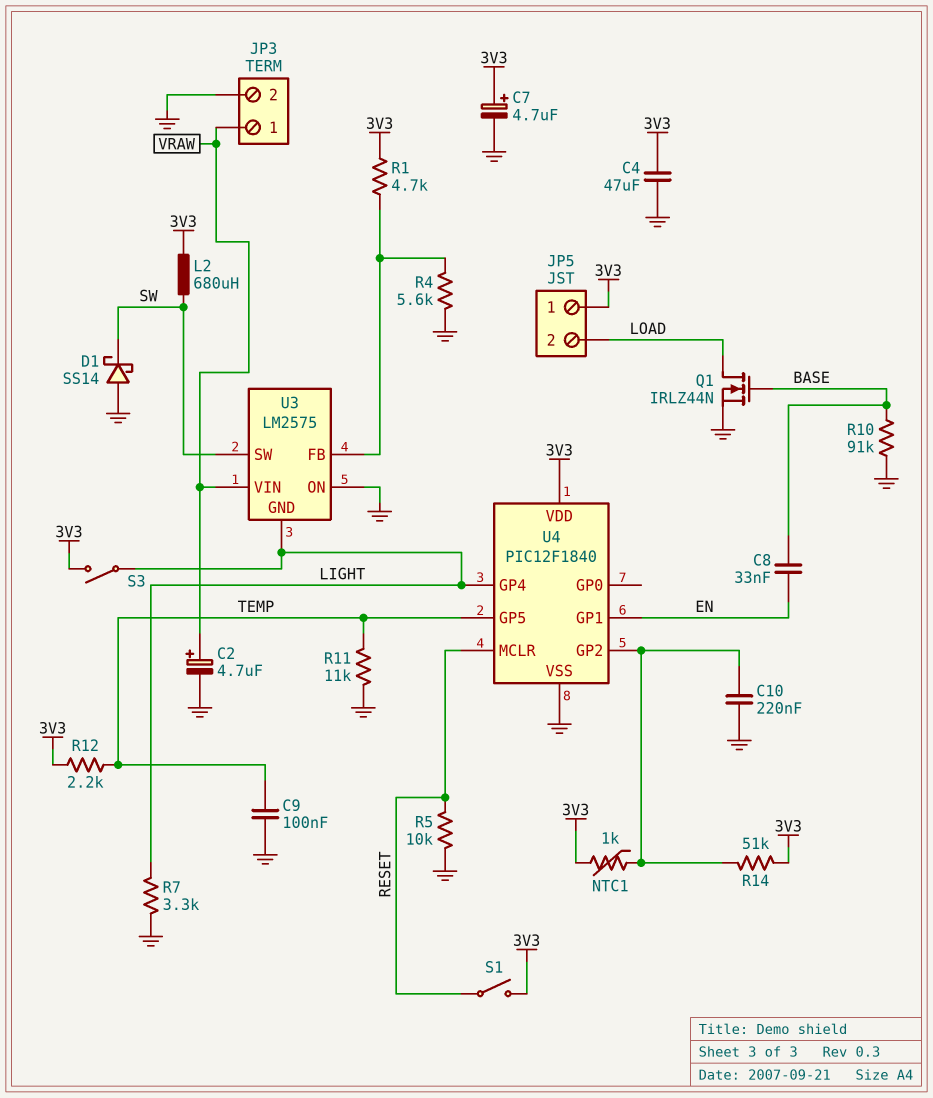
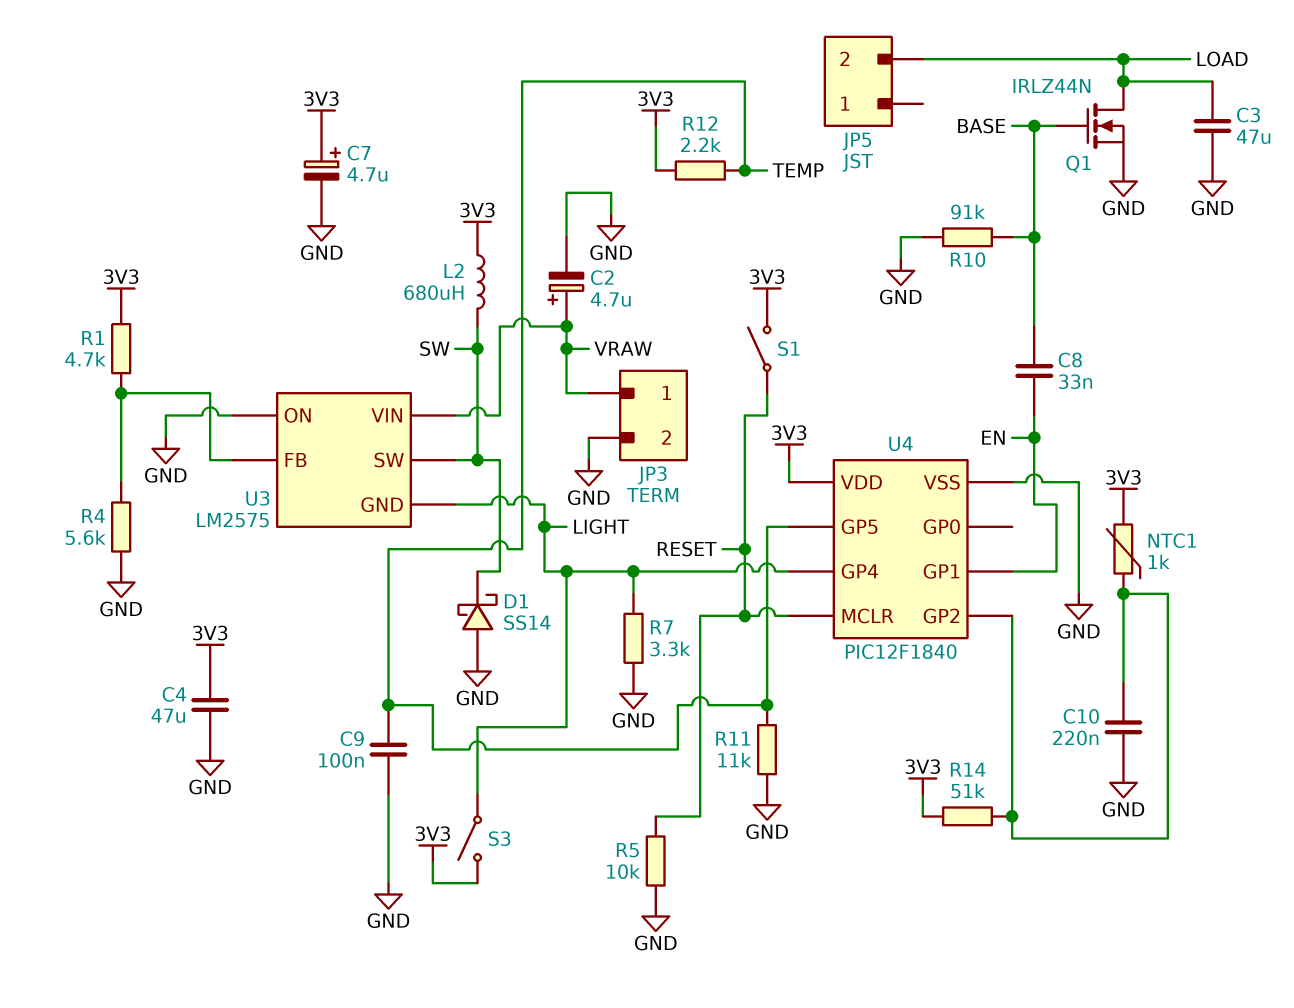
C3: none -> 47uF (GND, LOAD)
JP5 pin 1: 3V3 -> none

